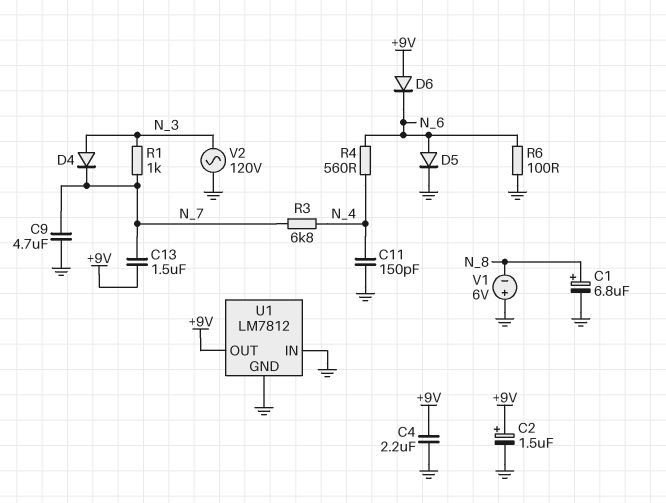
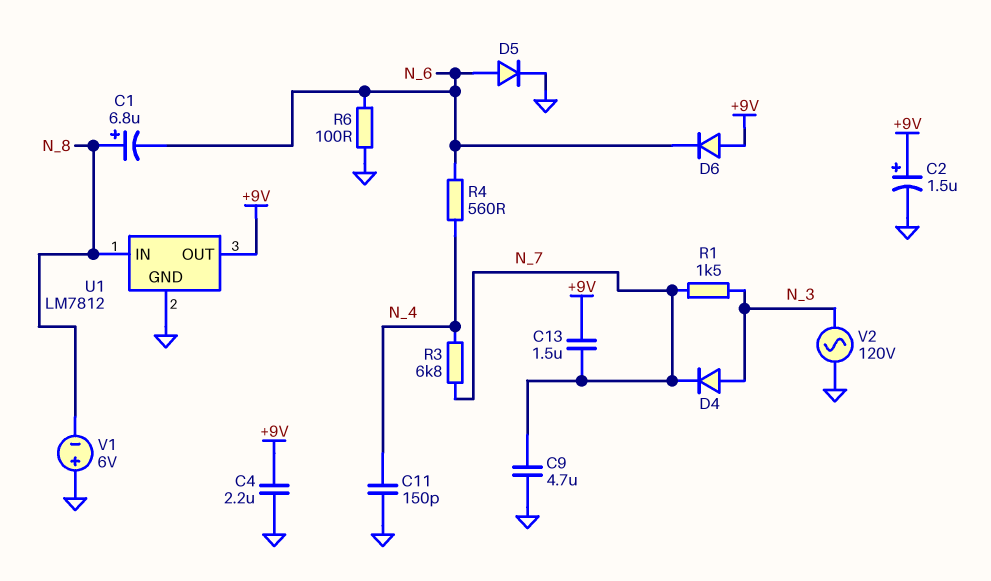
C1: 6.8uF (plus N_8, minus GND) -> 6.8uF (plus N_8, minus N_6)
R1: 1k (N_3, N_7) -> 1.5k (N_3, N_7)
U1 pin IN: GND -> N_8

